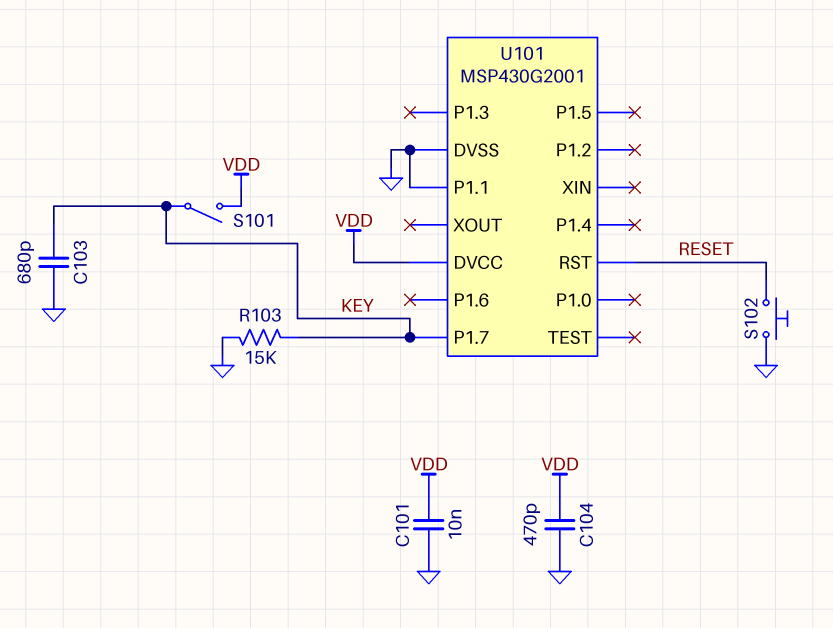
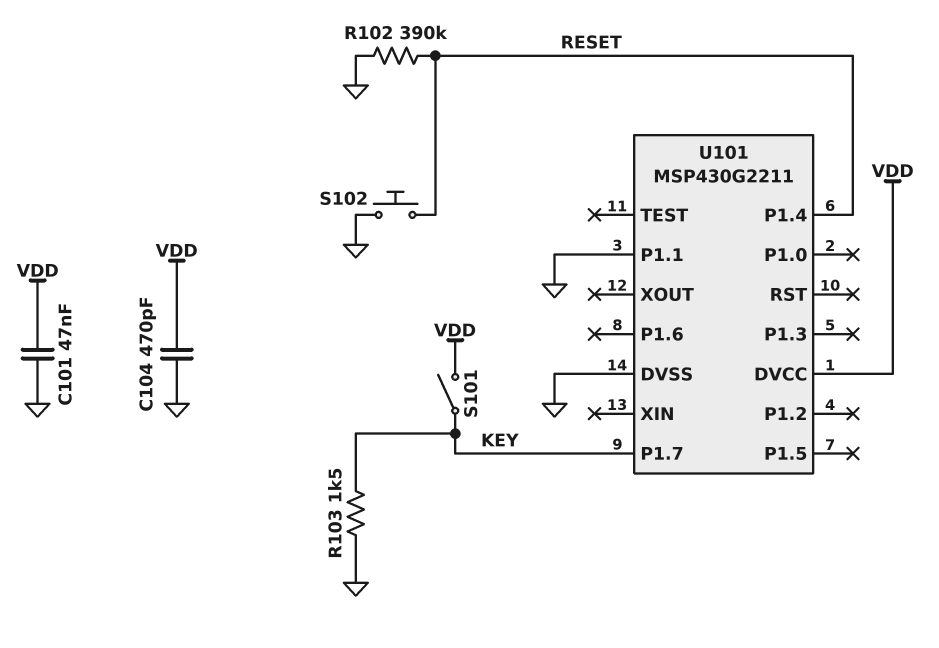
C101: 10nF (GND, VDD) -> 47nF (GND, VDD)
C103: 680pF (GND, KEY) -> none
R102: none -> 390k (GND, RESET)
R103: 15k (GND, KEY) -> 1.5k (GND, KEY)
U101: MSP430G2001 -> MSP430G2211
U101 pin P1.4: none -> RESET
U101 pin RST: RESET -> none

